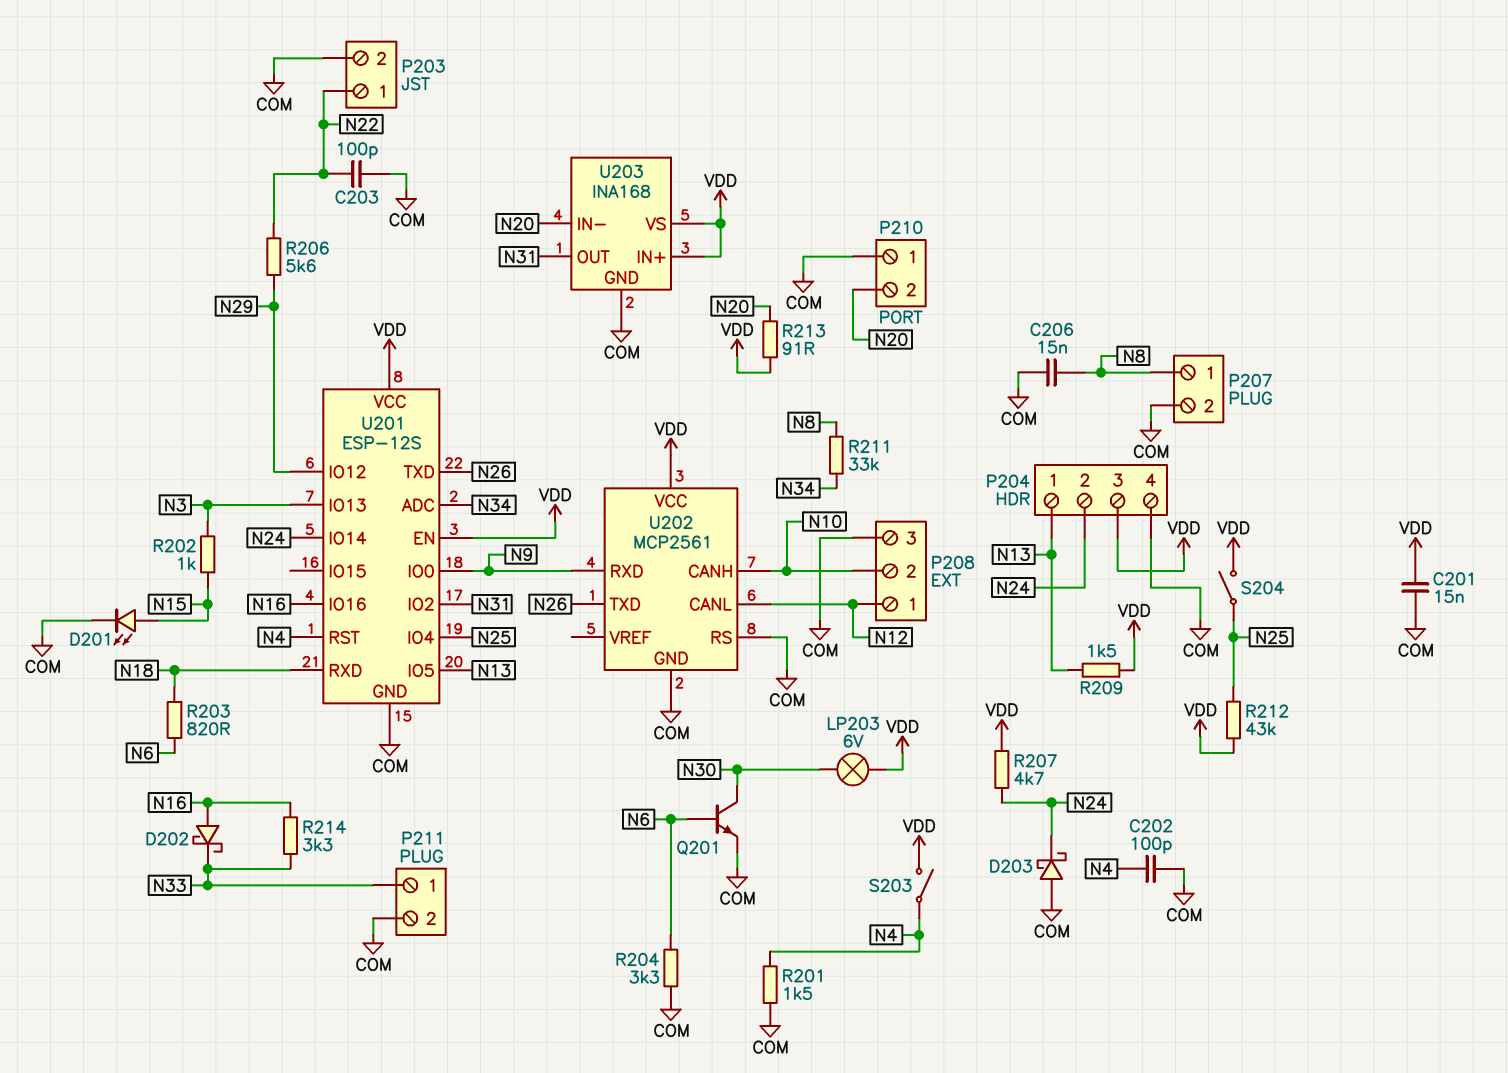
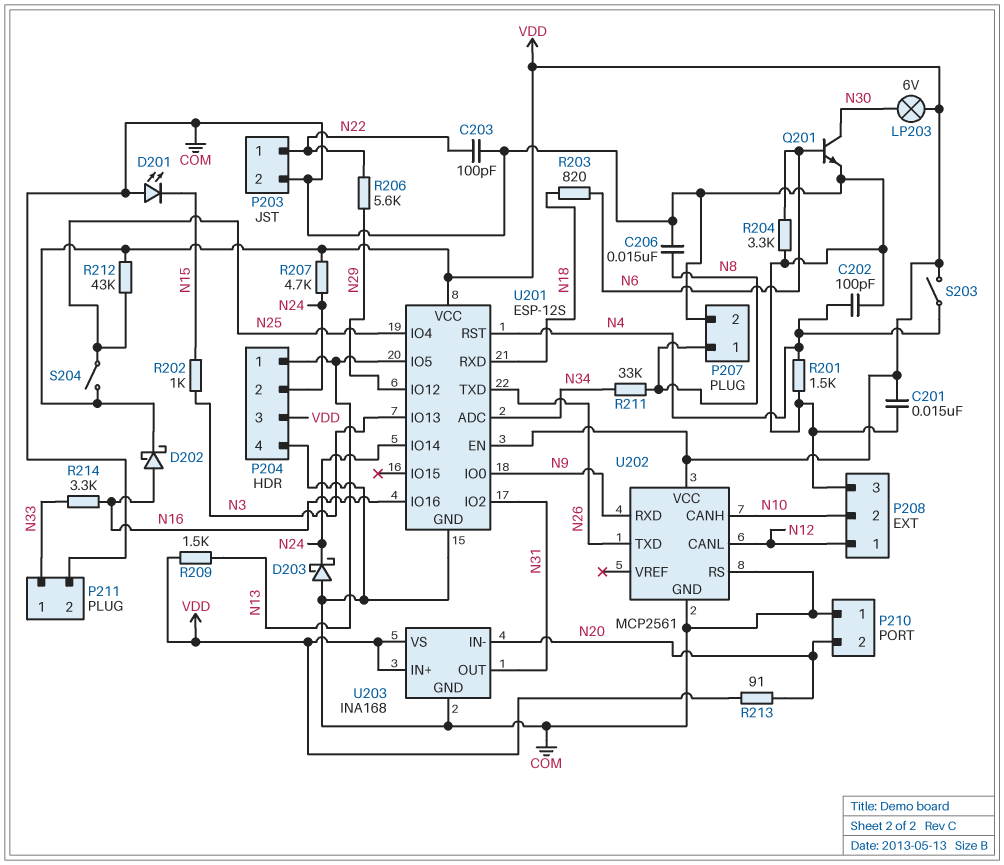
D201: LED (A N15, K COM) -> LED (A COM, K N15)
D202: schottky (A N16, K N33) -> schottky (A N16, K VDD)

